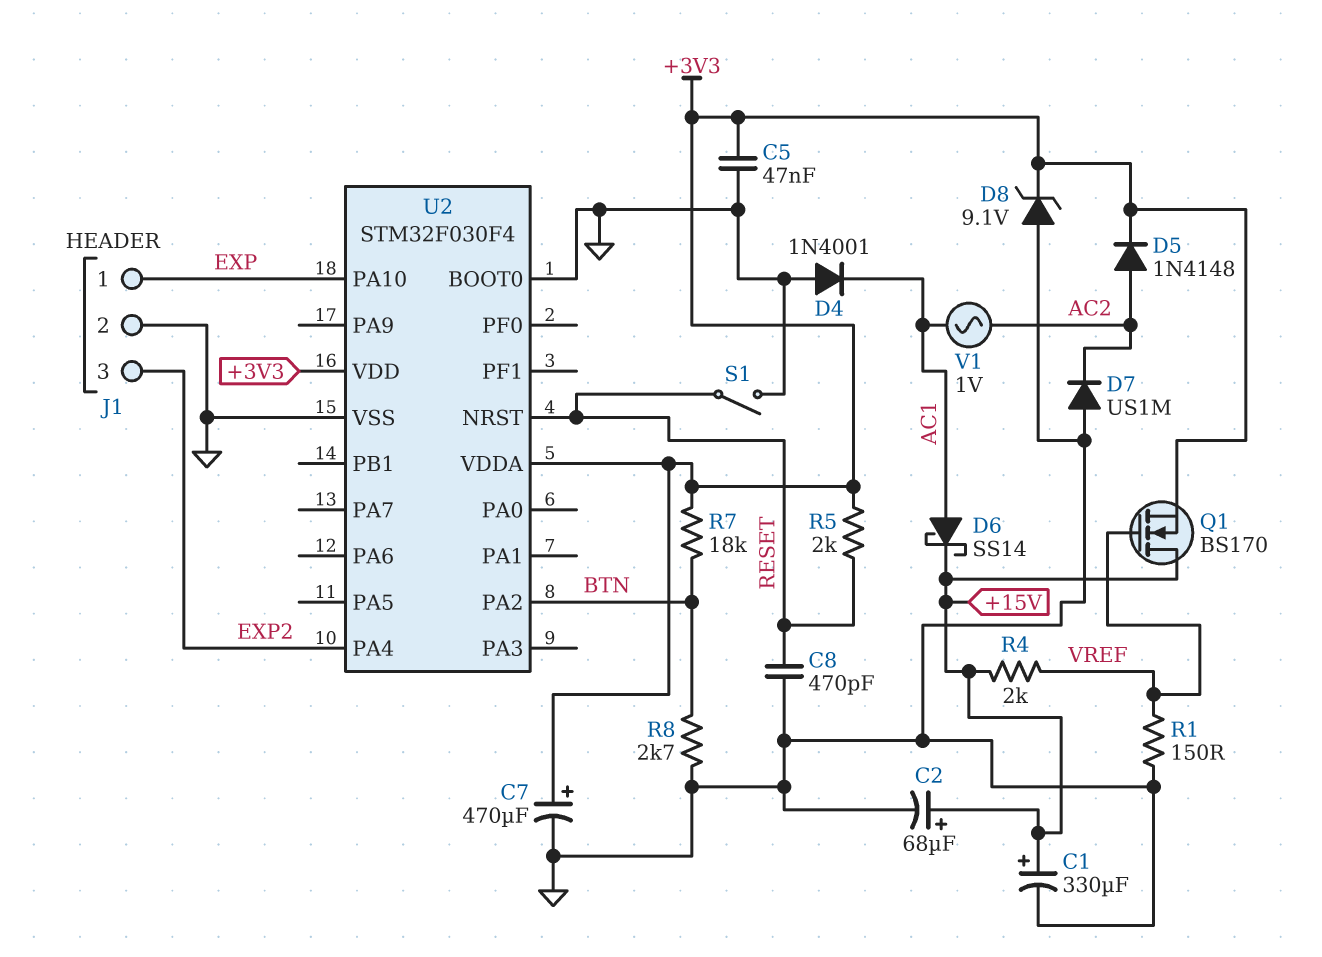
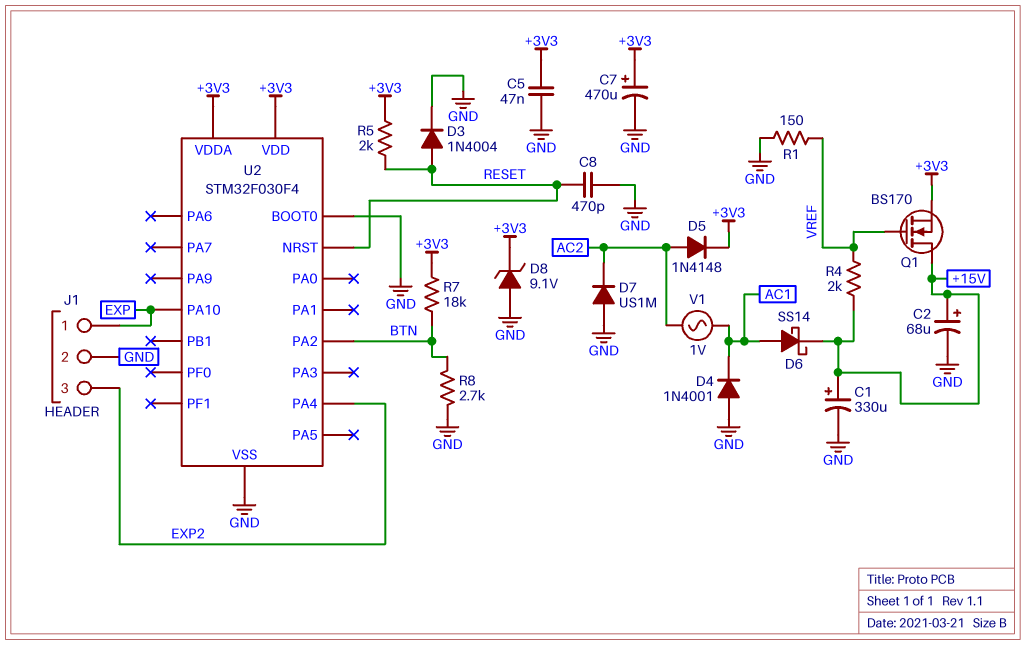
D3: none -> diode 1N4004 (A RESET, K GND)
S1: switch (GND, RESET) -> none

